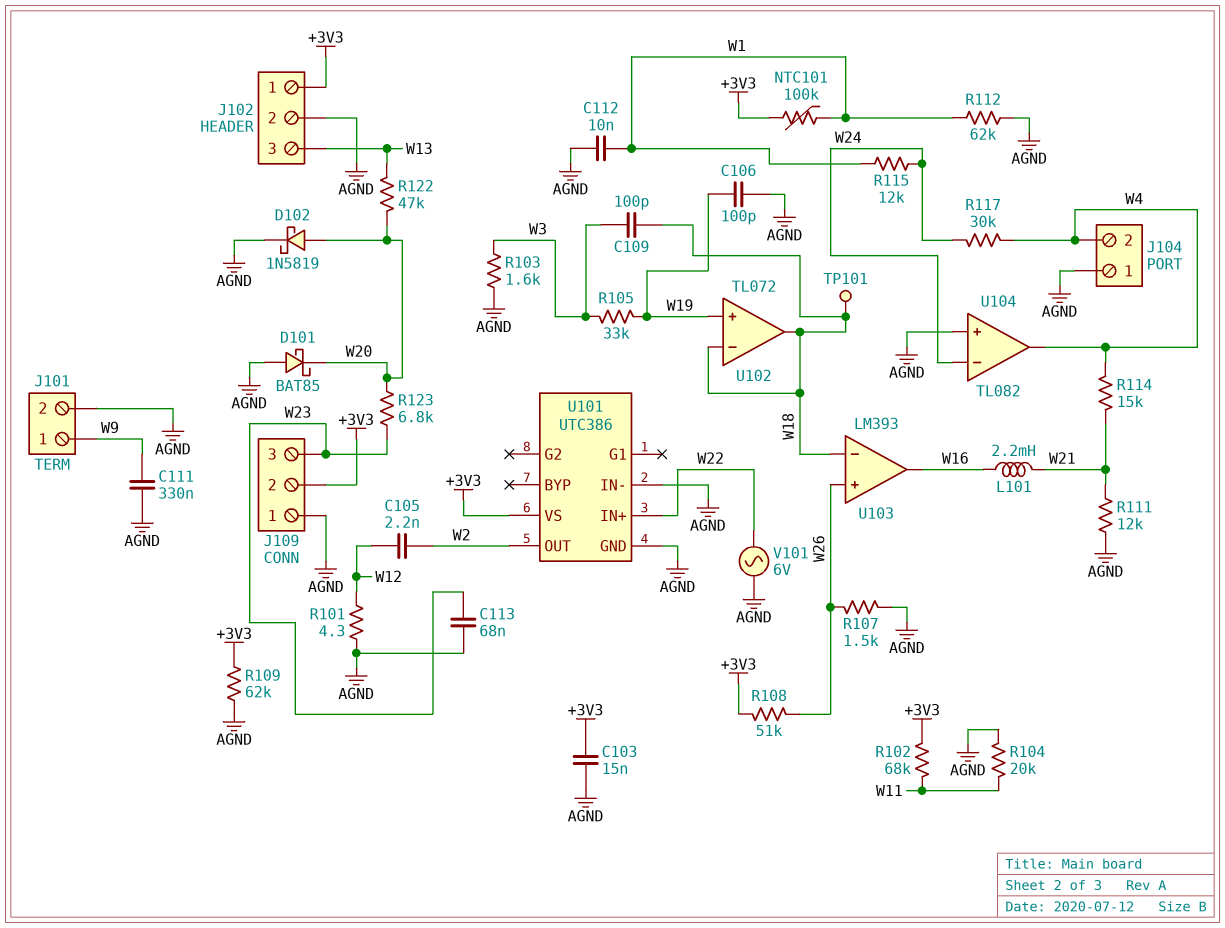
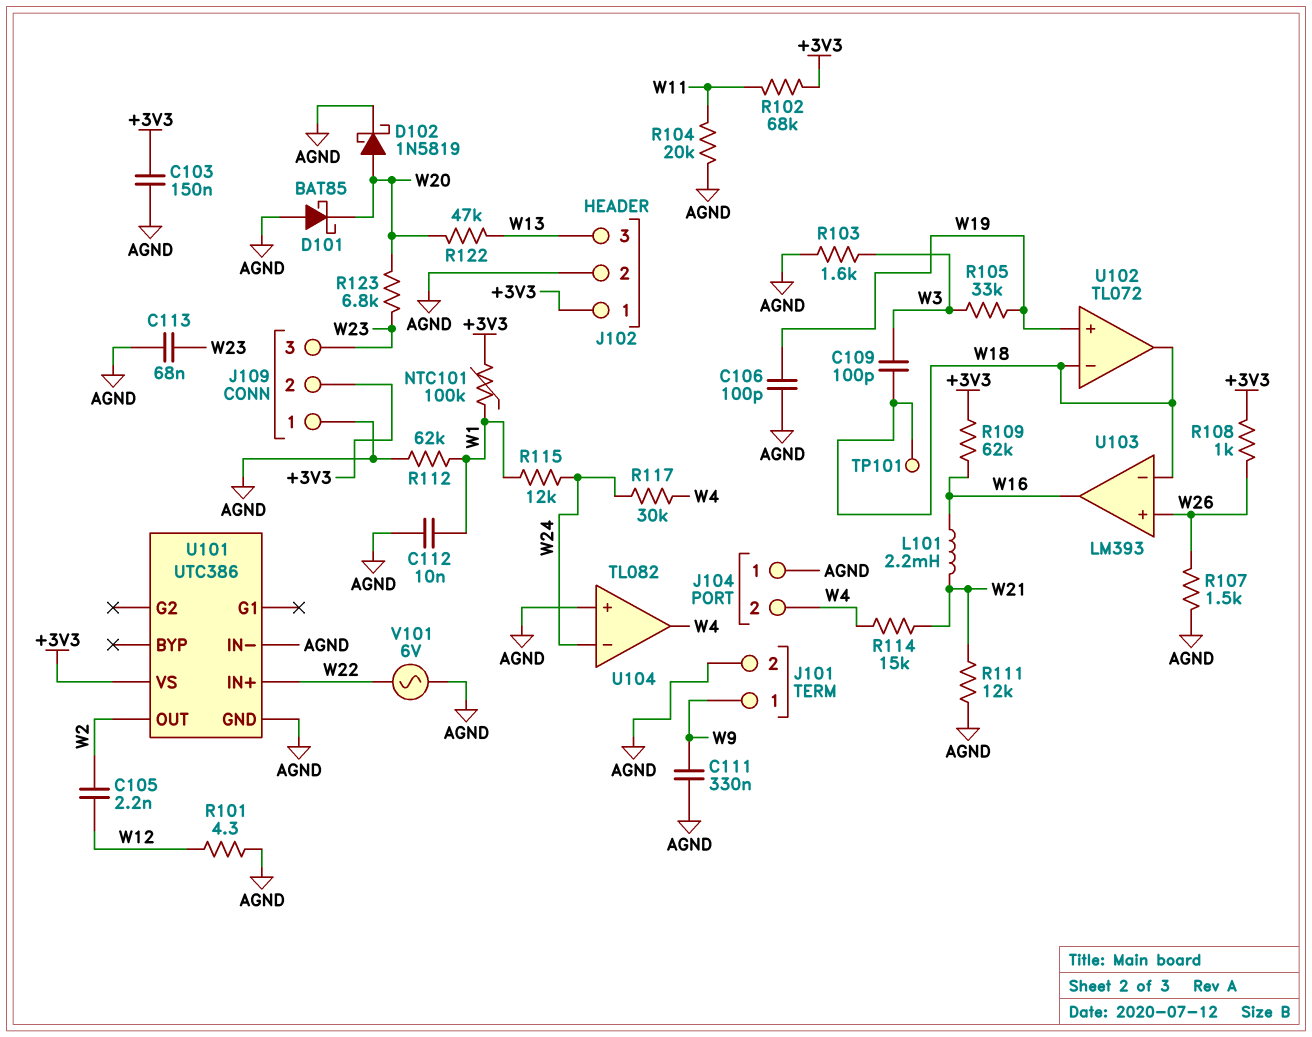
C103: 15nF (+3V3, AGND) -> 150nF (+3V3, AGND)
R108: 51k (+3V3, W26) -> 1k (+3V3, W26)
R109: 62k (+3V3, AGND) -> 62k (+3V3, W16)

